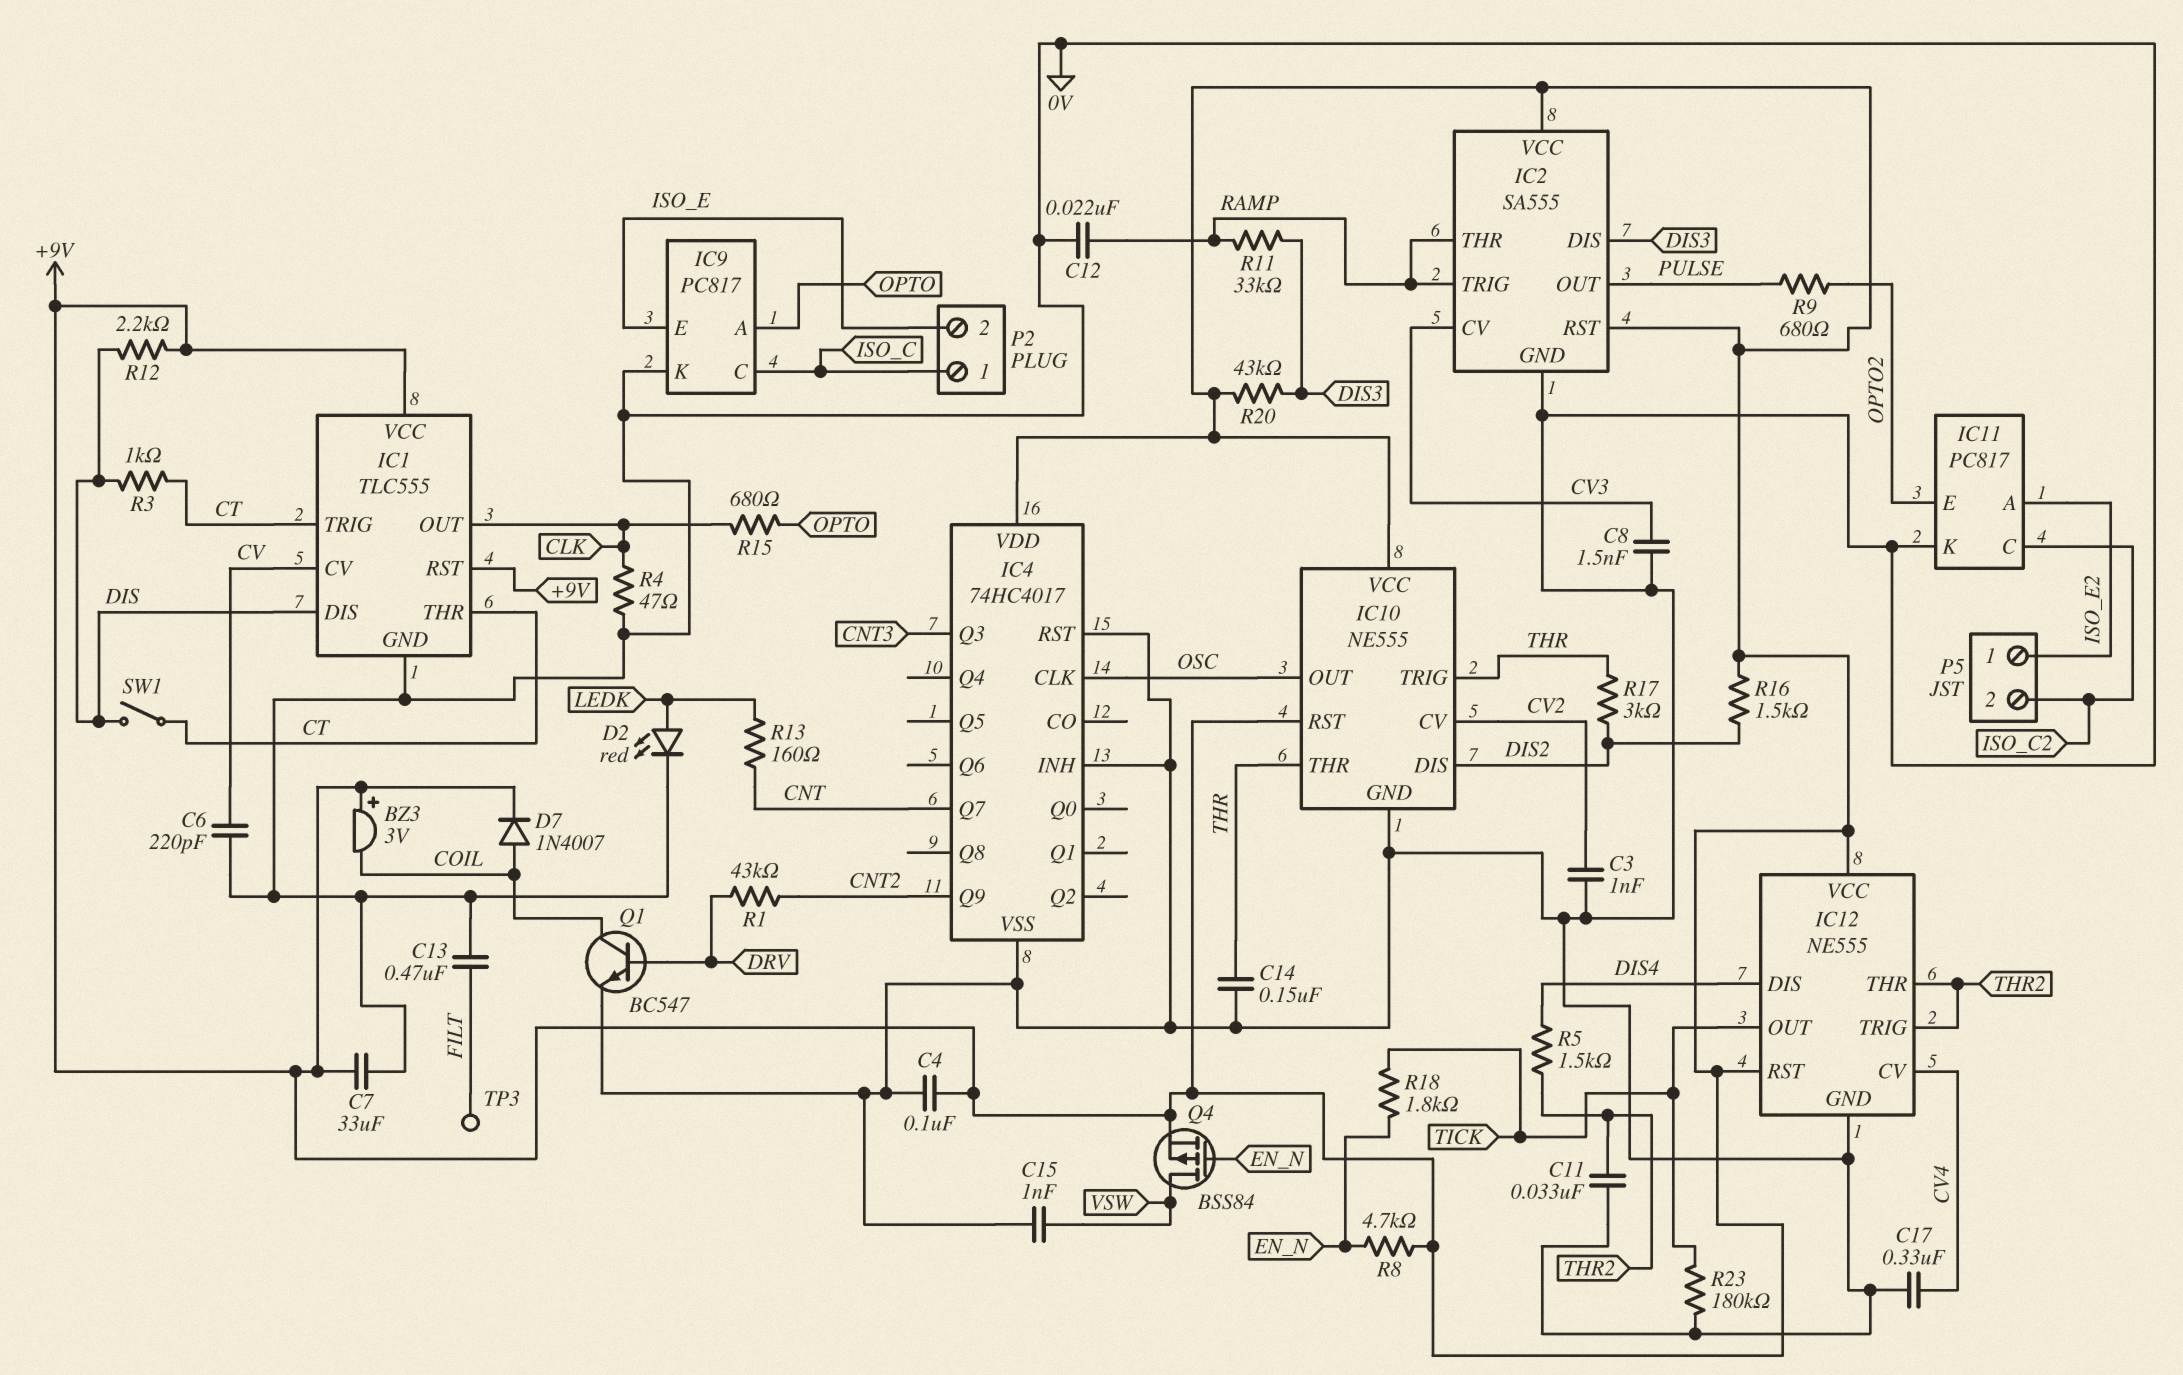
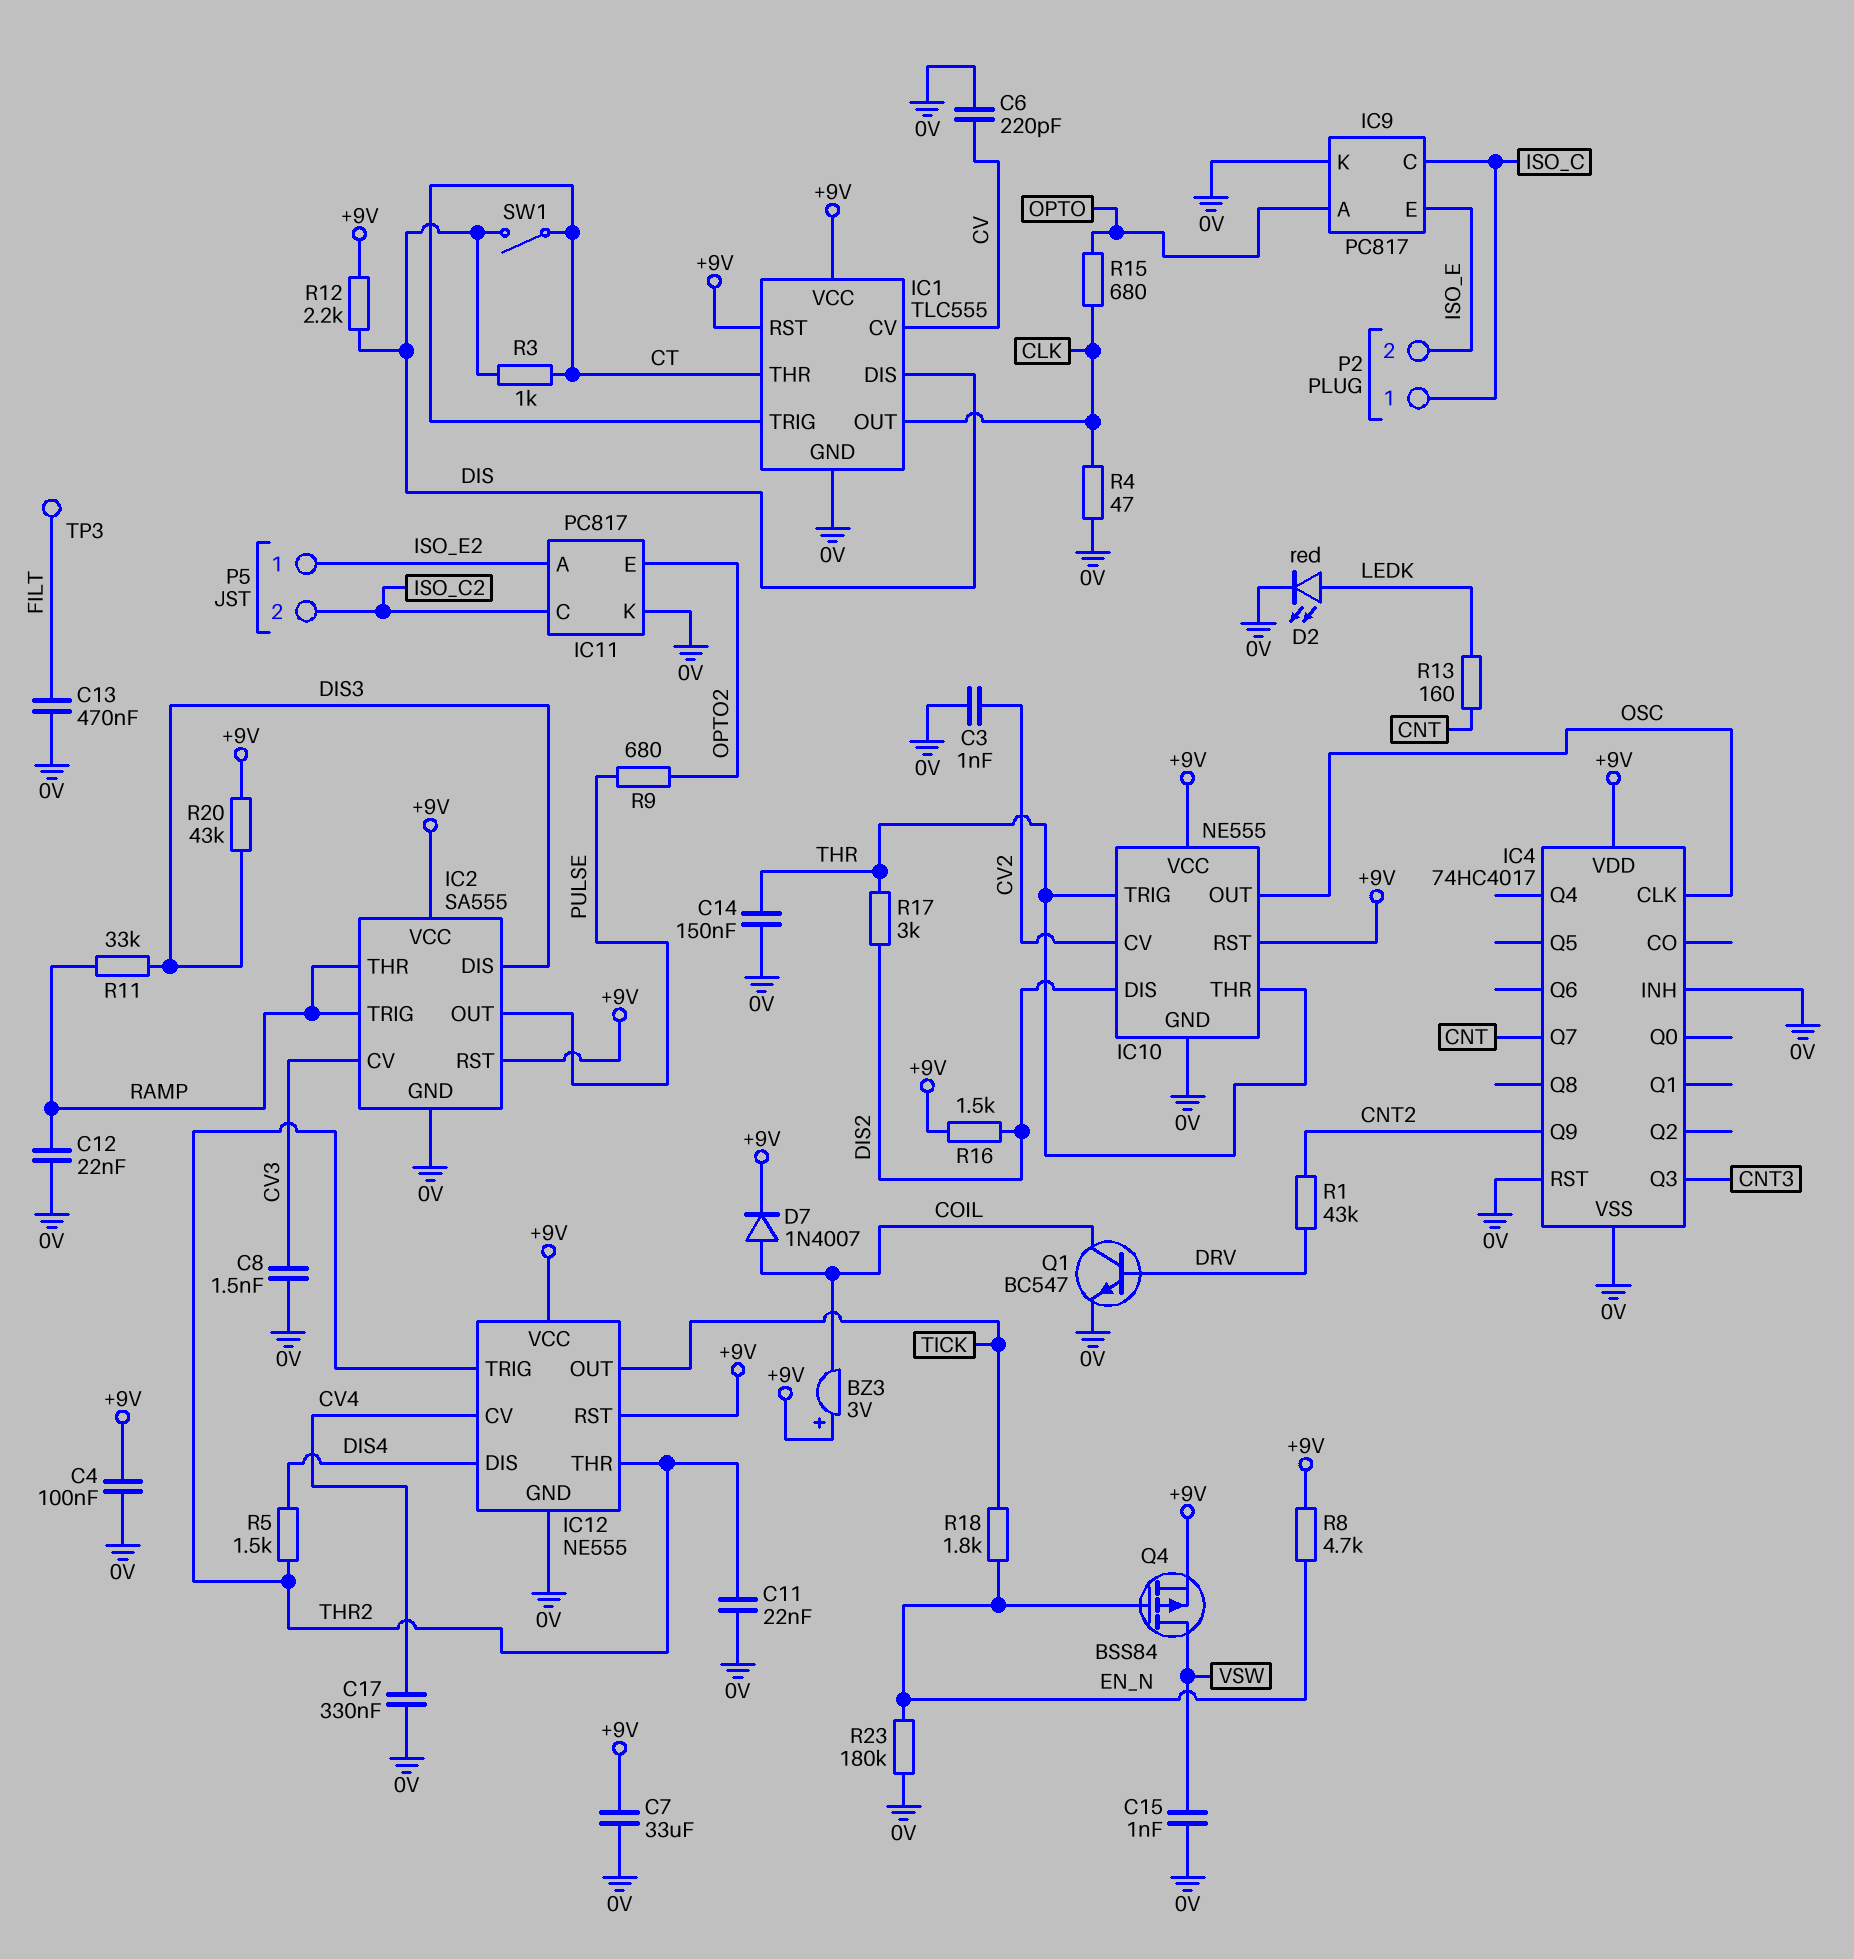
C11: 33nF (0V, THR2) -> 22nF (0V, THR2)
R23: 180k (0V, TICK) -> 180k (0V, EN_N)

